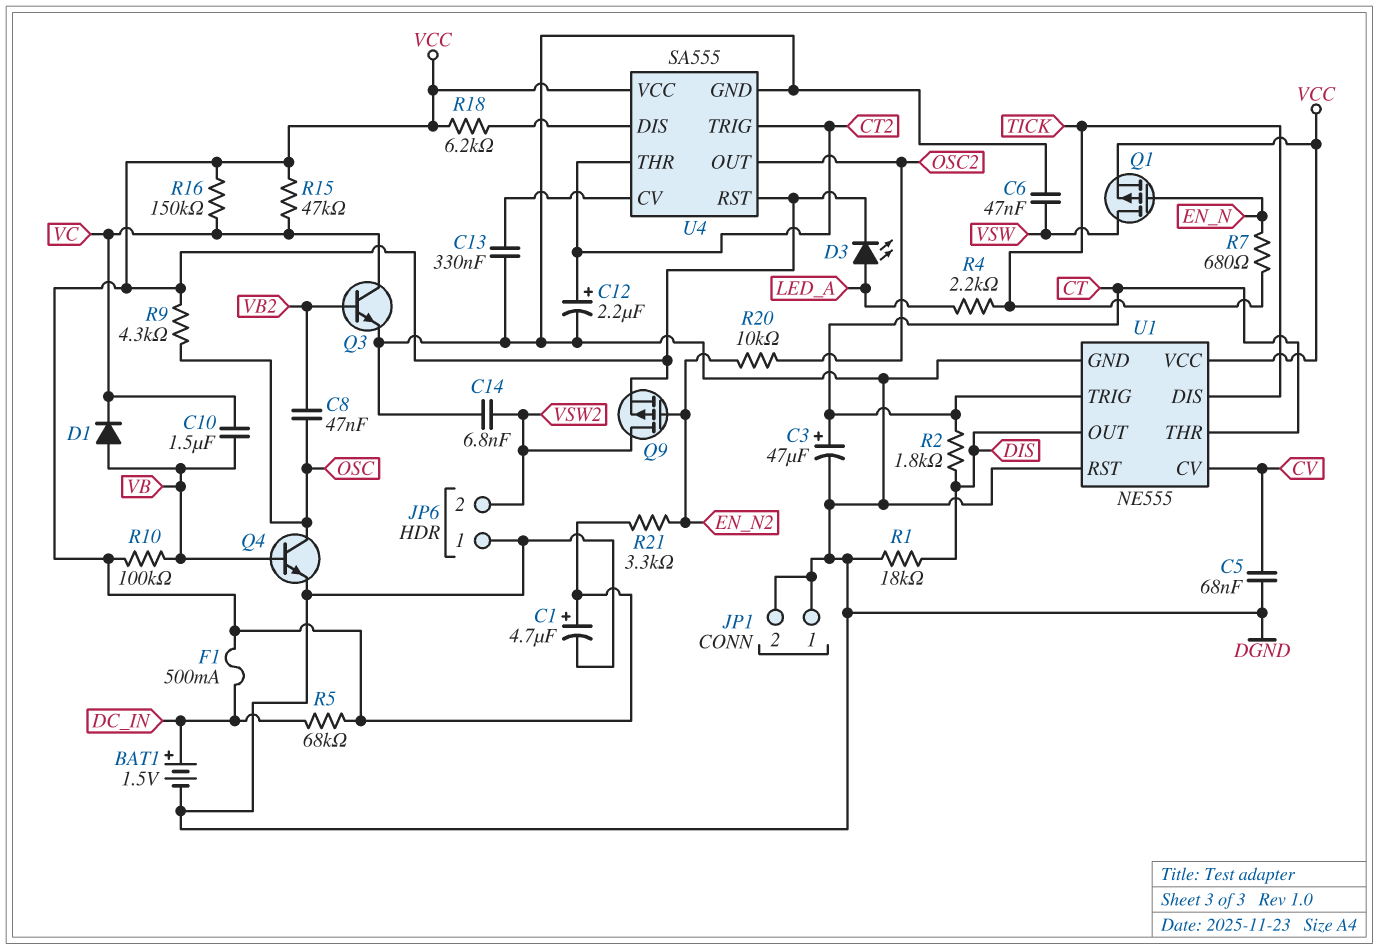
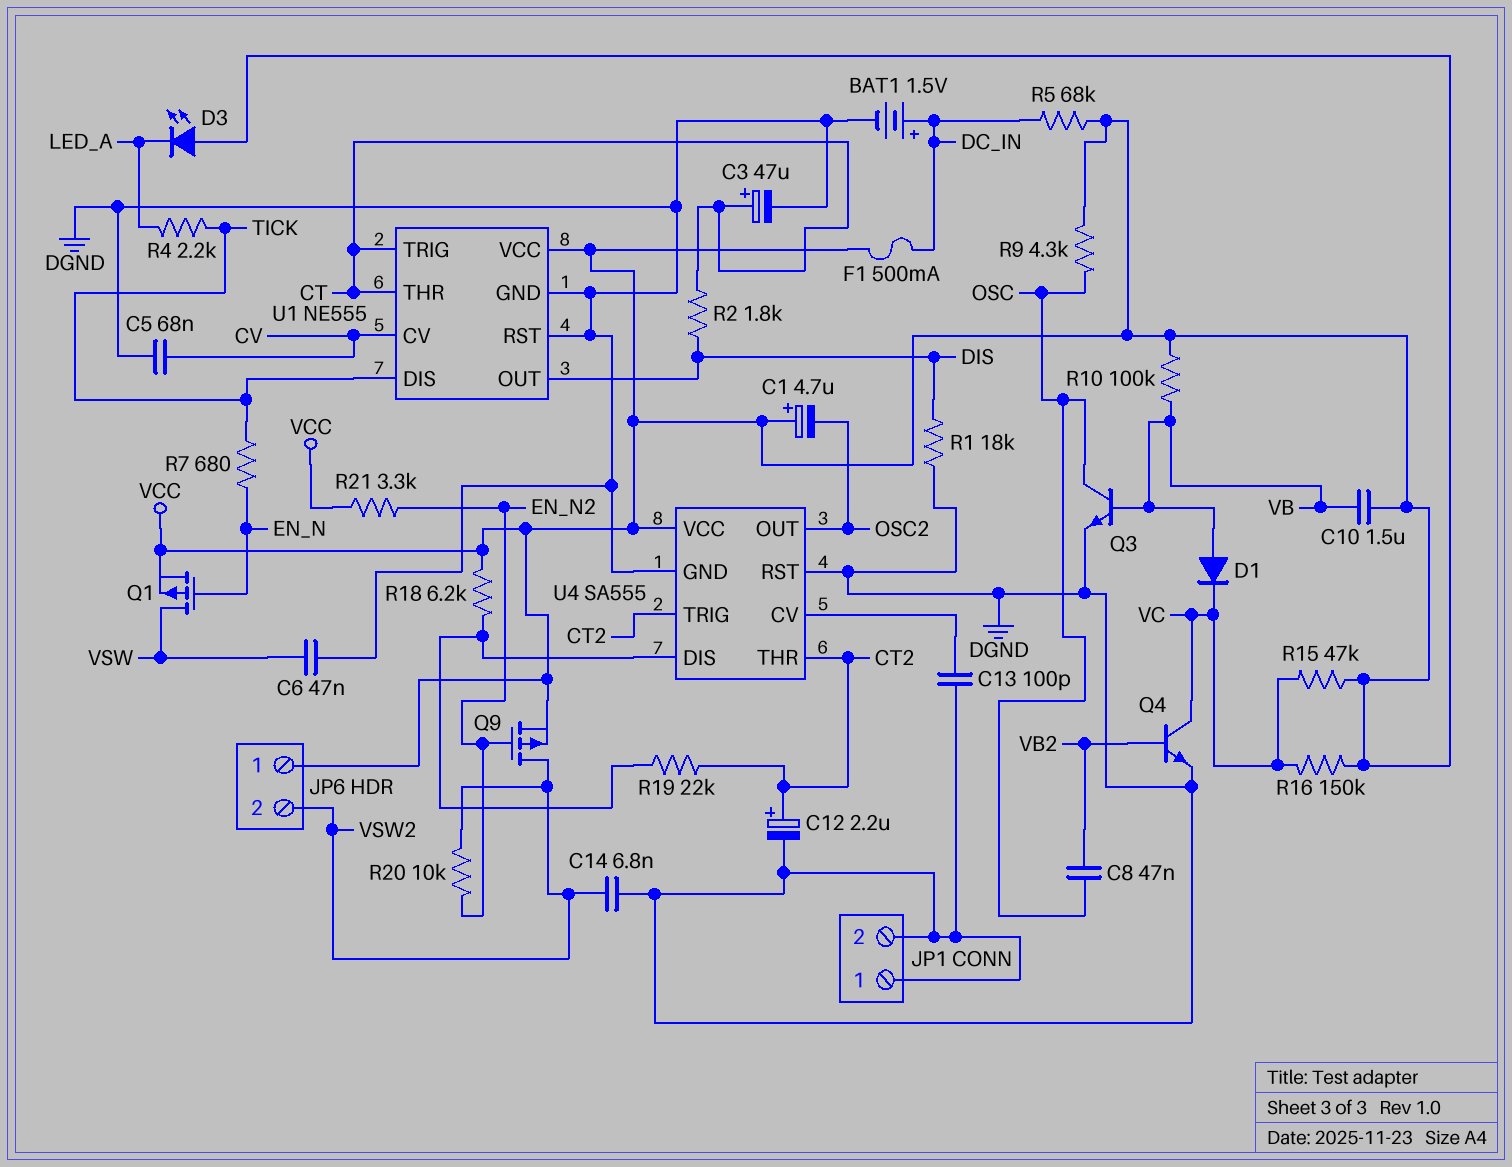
C1: 4.7uF (plus VCC, minus DGND) -> 4.7uF (plus VCC, minus OSC2)
C10: 1.5uF (VB, VC) -> 1.5uF (VB, VCC)
C13: 330nF (DGND, U4/CV) -> 100pF (DGND, U4/CV)
D3: LED (A LED_A, K VCC) -> LED (A VCC, K LED_A)
JP6 pin 1: DGND -> VCC
Q3: NPN (B VB2, C VC, E DGND) -> NPN (B VB, C OSC, E DGND)
Q4: NPN (B VB, C OSC, E DGND) -> NPN (B VB2, C VC, E DGND)
R19: none -> 22k (CT2, U4/DIS)
R20: 10k (EN_N2, OSC2) -> 10k (EN_N2, VSW2)
U4 pin RST: VCC -> DGND

